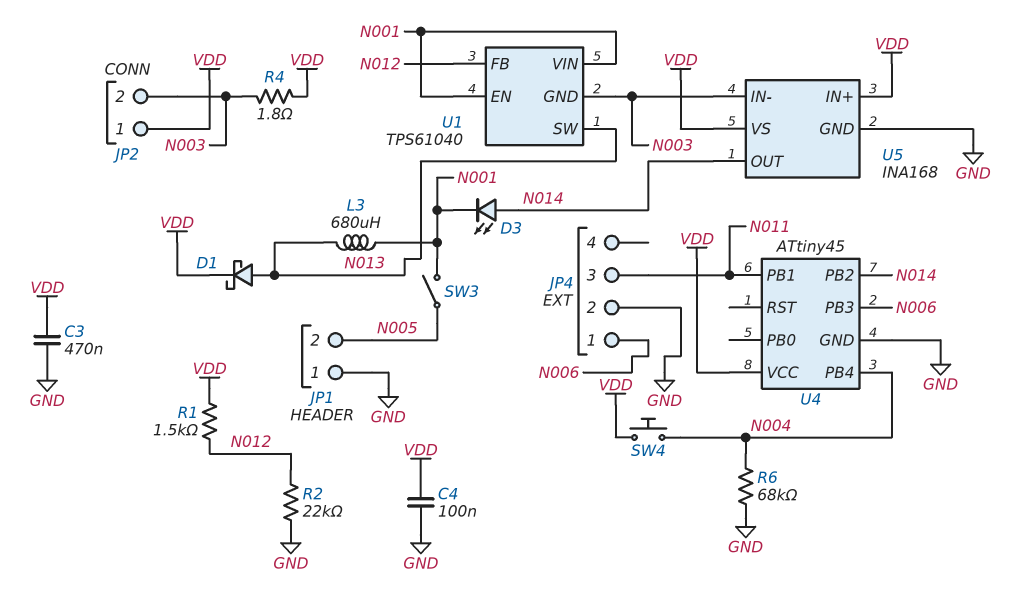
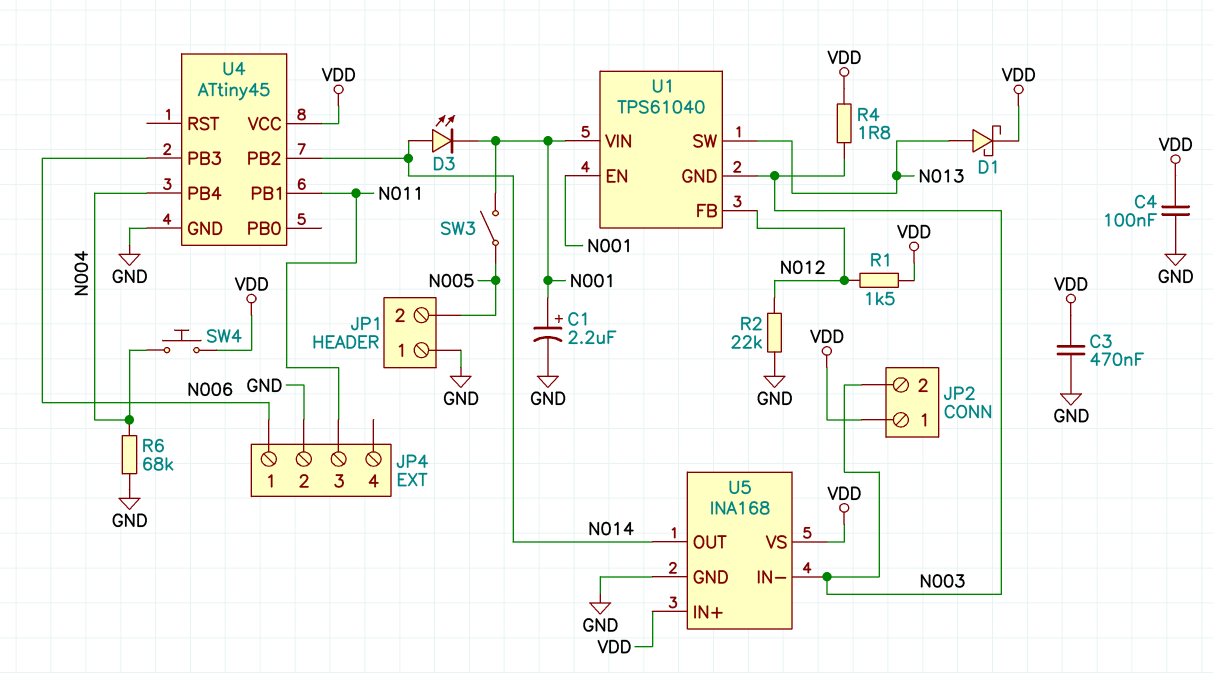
C1: none -> 2.2uF (plus N001, minus GND)
L3: 680uH (N001, N013) -> none

